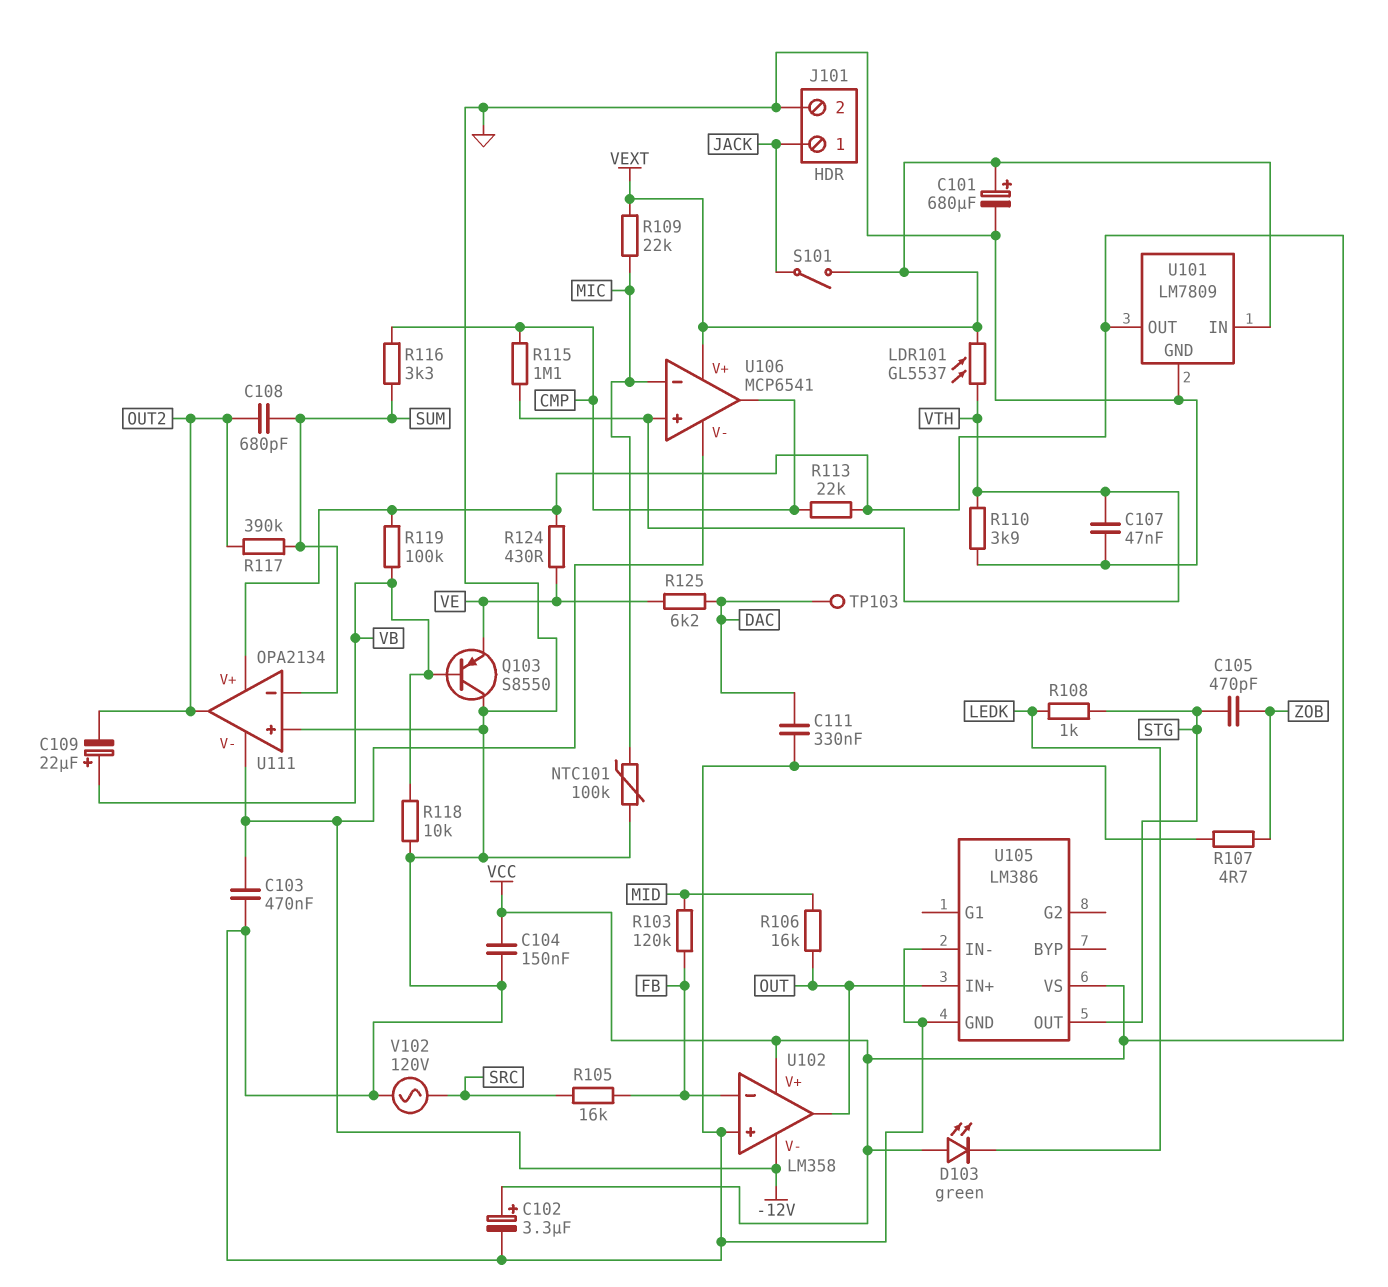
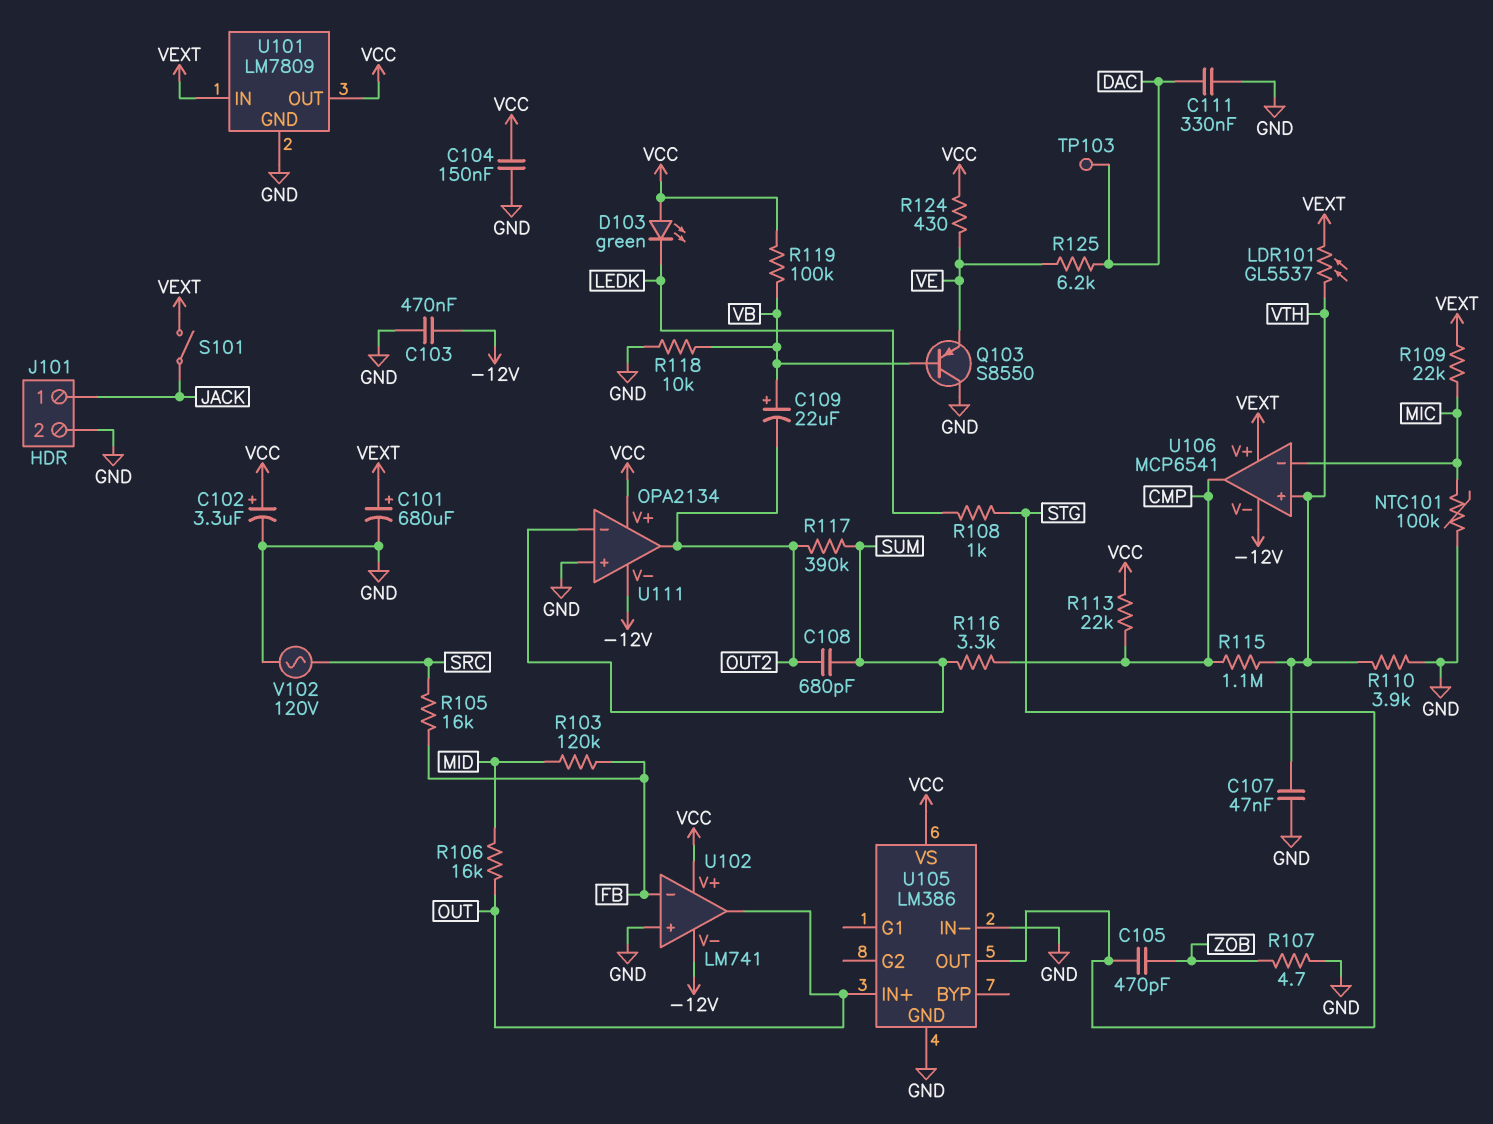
U102: LM358 -> LM741

